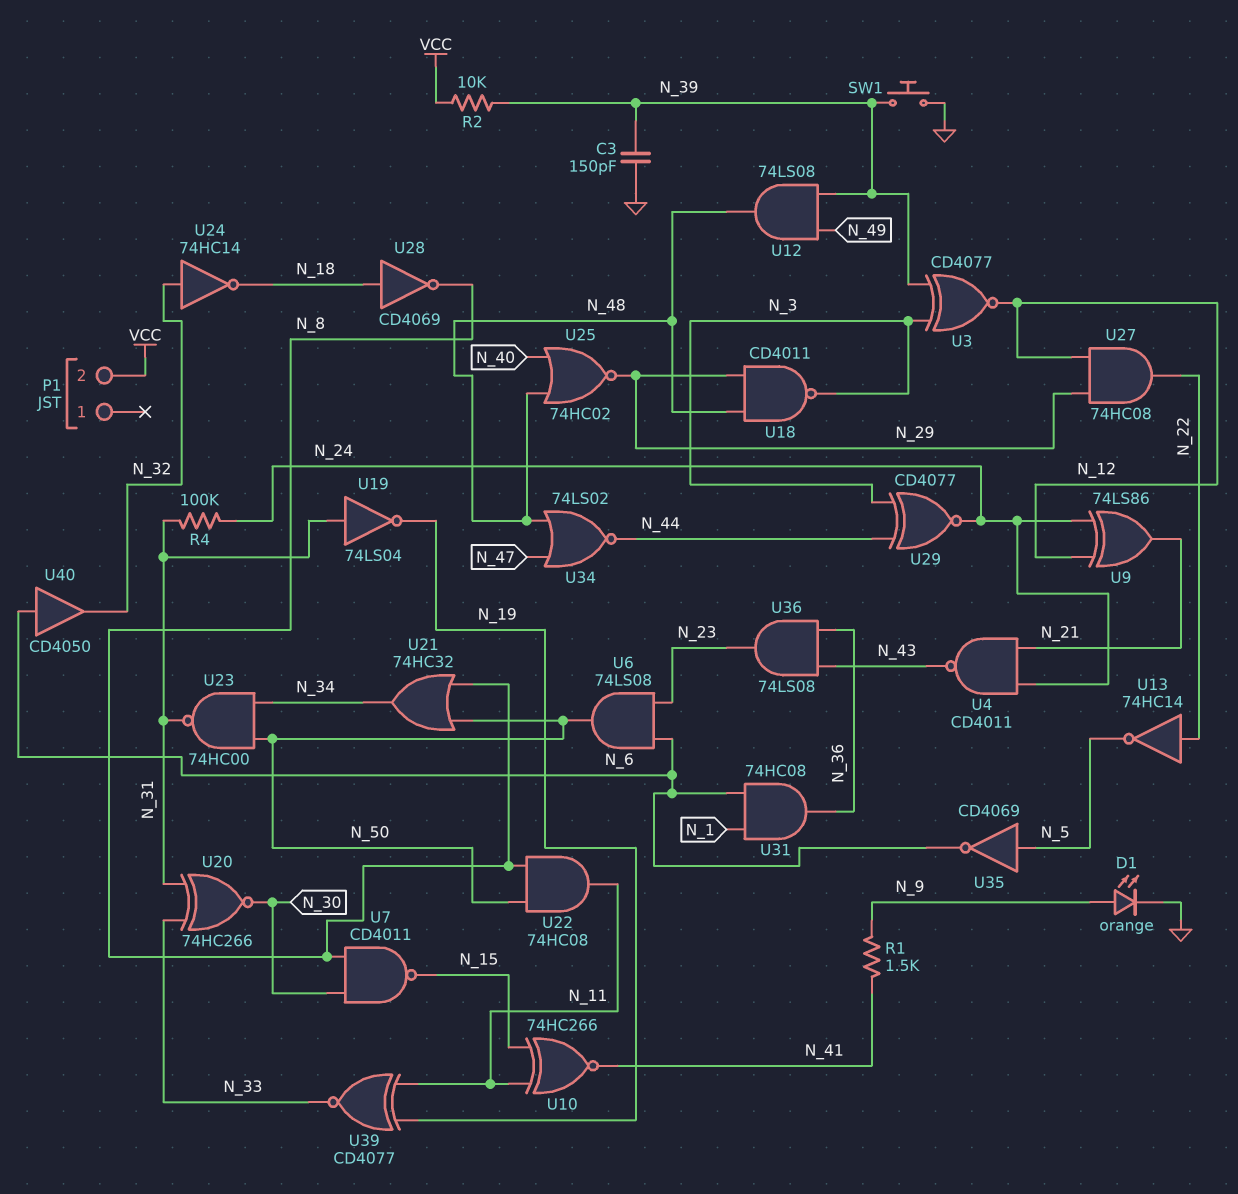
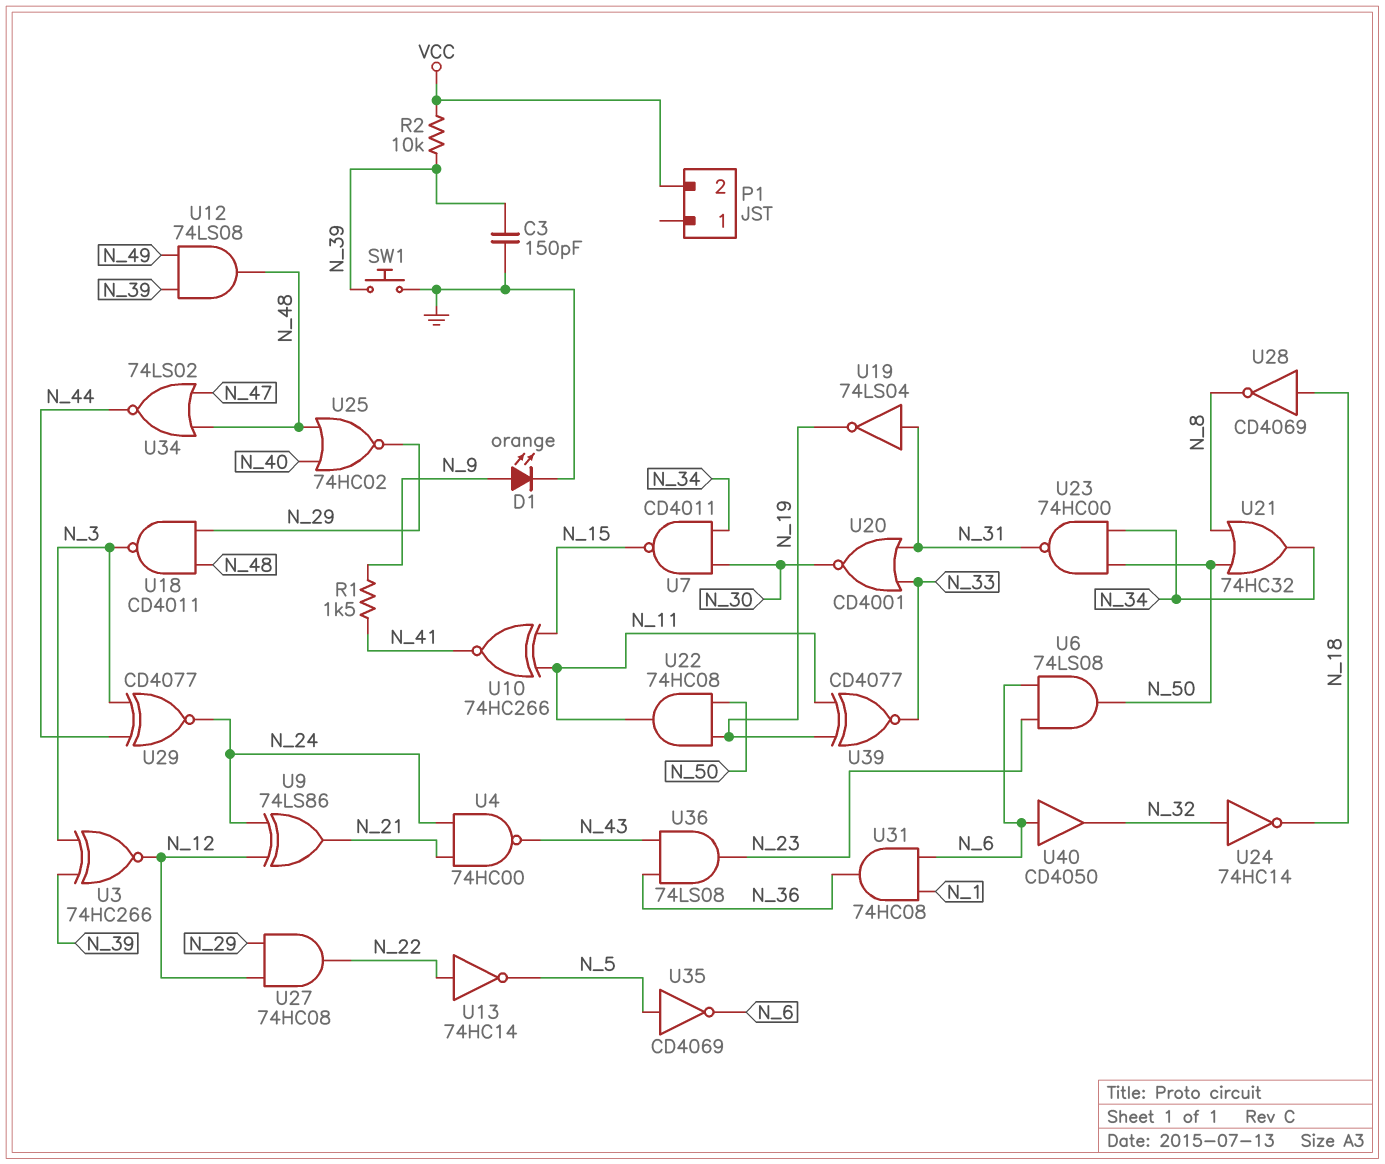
R4: 100k (N_24, N_31) -> none
U3: XNOR CD4077 (in N_3, in N_39, out N_12) -> XNOR 74HC266 (in N_3, in N_39, out N_12)
U4: NAND CD4011 (in N_21, in N_24, out N_43) -> NAND 74HC00 (in N_21, in N_24, out N_43)
U7: NAND CD4011 (in N_8, in N_30, out N_15) -> NAND CD4011 (in N_30, in N_34, out N_15)
U20: XNOR 74HC266 (in N_31, in N_33, out N_30) -> NOR CD4001 (in N_31, in N_33, out N_30)
U22: AND 74HC08 (in N_8, in N_50, out N_11) -> AND 74HC08 (in N_19, in N_50, out N_11)

